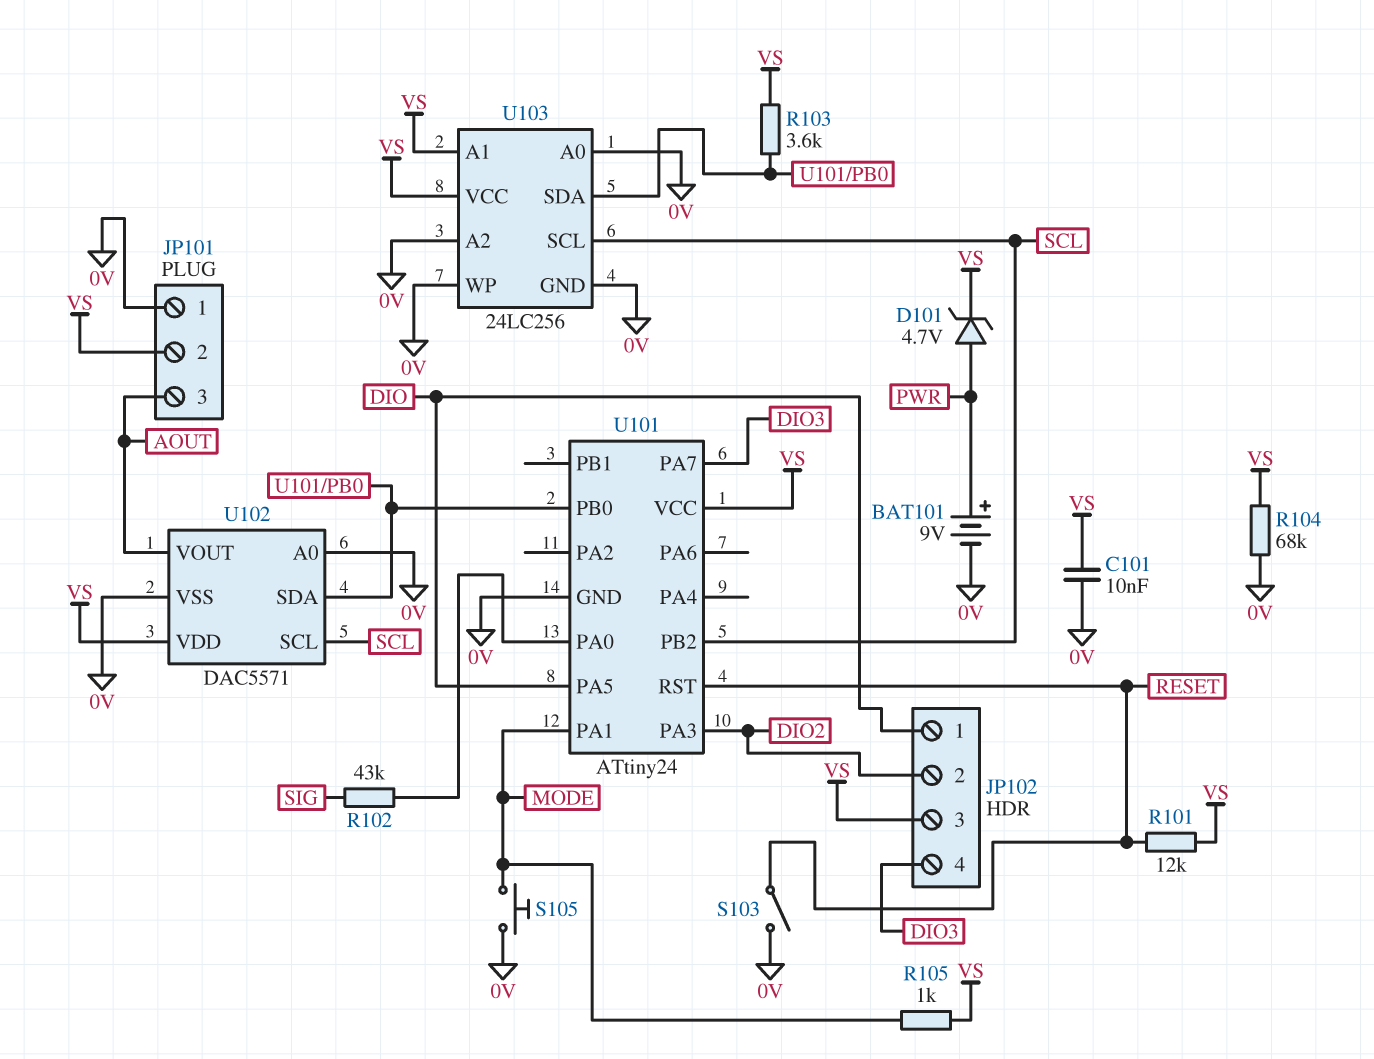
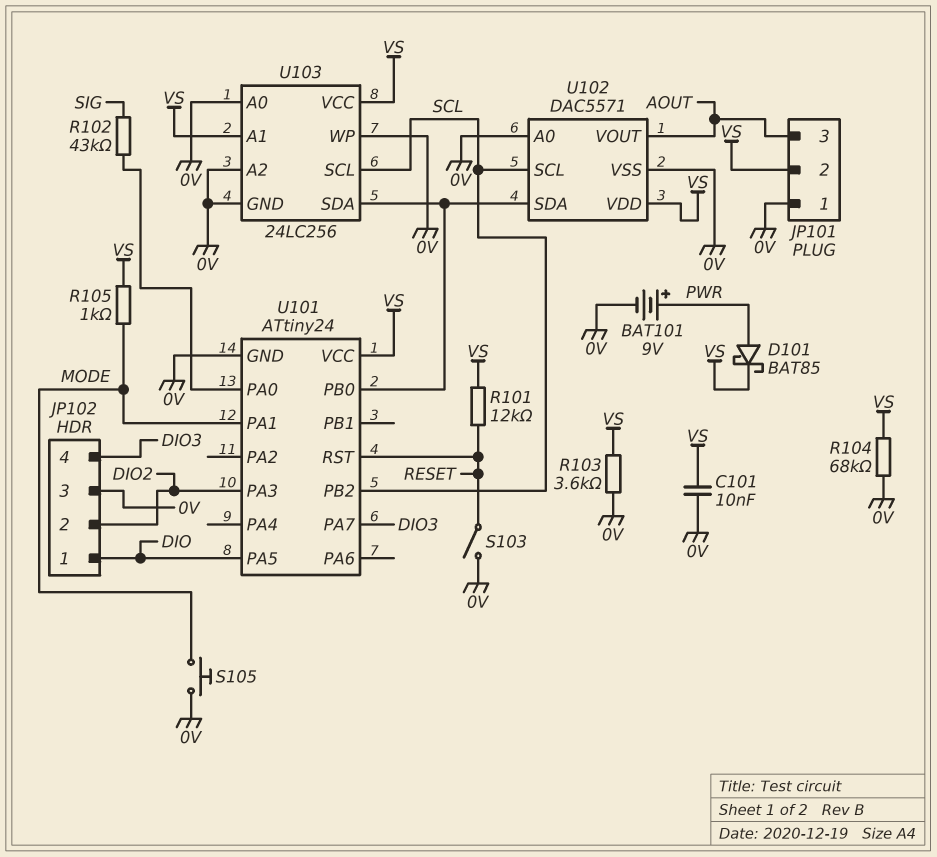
D101: zener 4.7V (A PWR, K VS) -> schottky BAT85 (A PWR, K VS)
JP102 pin 3: VS -> 0V
R103: 3.6k (U101/PB0, VS) -> 3.6k (0V, VS)

